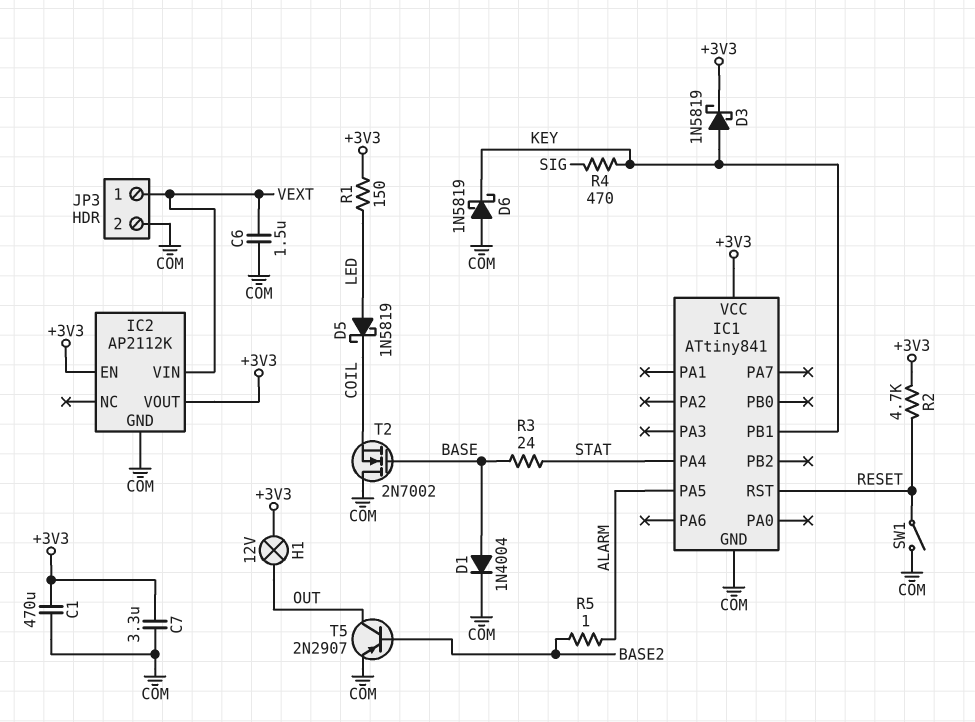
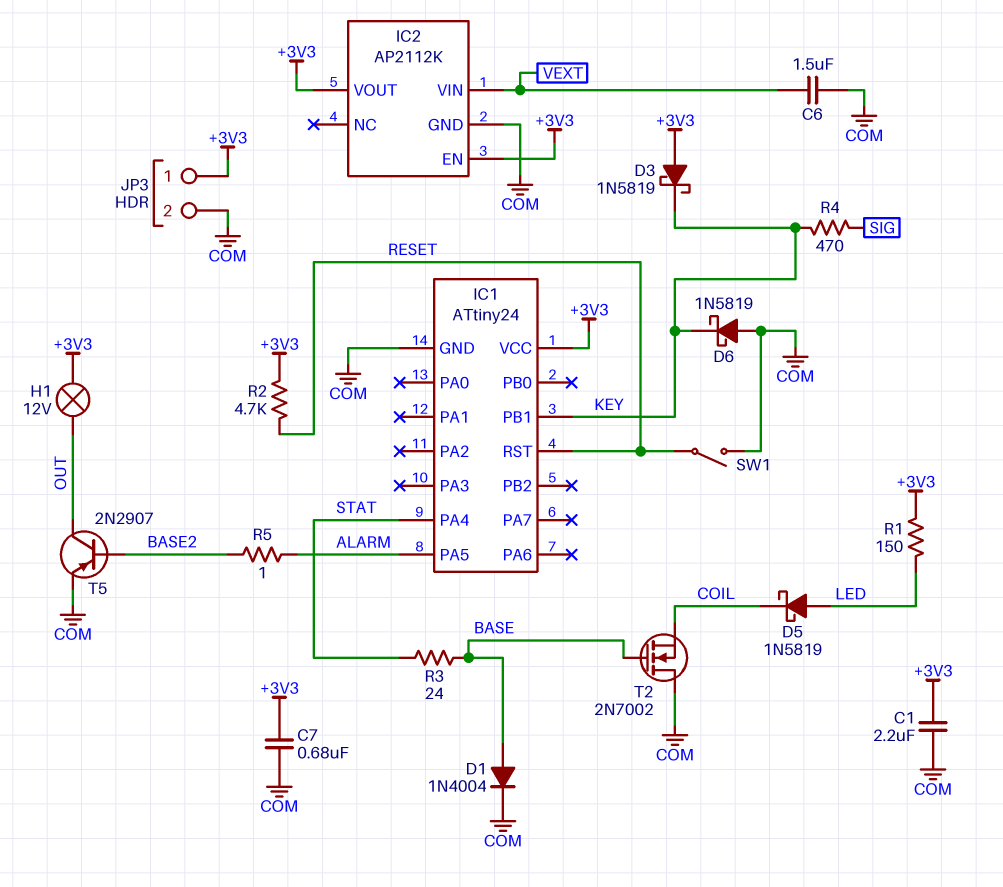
C1: 470uF (+3V3, COM) -> 2.2uF (+3V3, COM)
C7: 3.3uF (+3V3, COM) -> 680nF (+3V3, COM)
D3: schottky 1N5819 (A KEY, K +3V3) -> schottky 1N5819 (A +3V3, K KEY)
IC1: ATtiny841 -> ATtiny24
JP3 pin 1: VEXT -> +3V3

